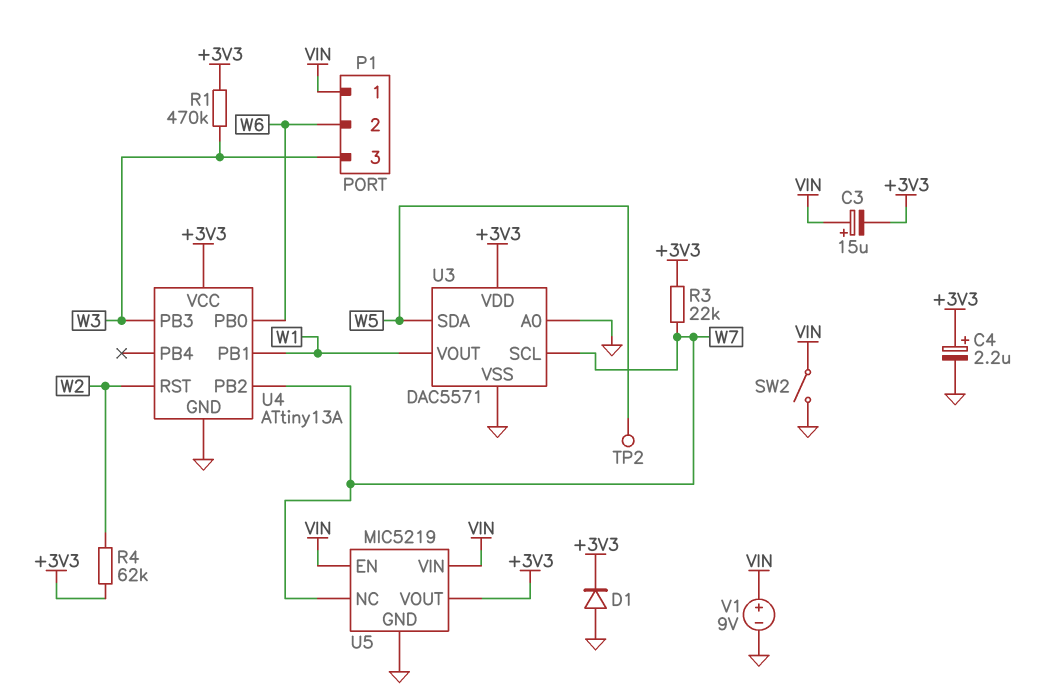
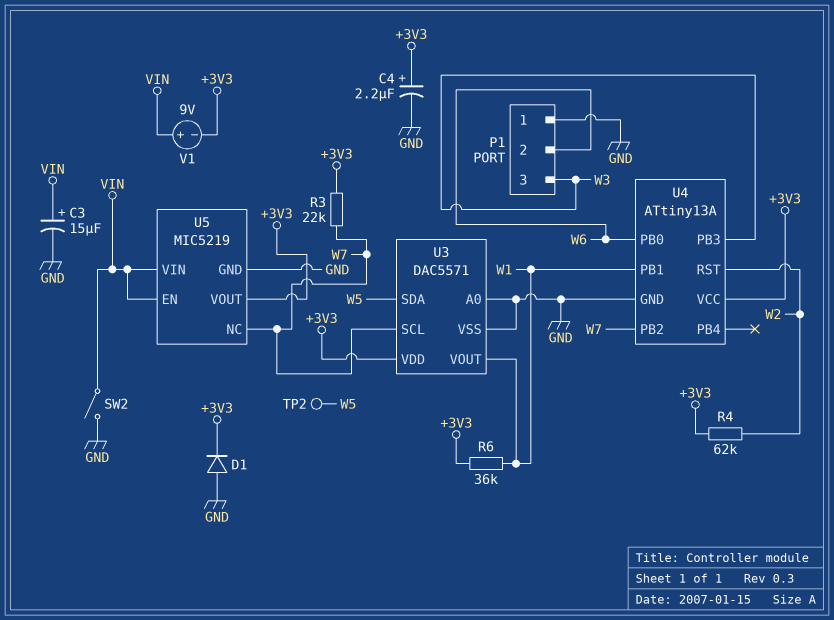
C3: 15uF (plus VIN, minus +3V3) -> 15uF (plus VIN, minus GND)
P1 pin 1: VIN -> GND
R1: 470k (+3V3, W3) -> none
R6: none -> 36k (+3V3, W1)
V1: 9V (plus VIN, minus GND) -> 9V (plus VIN, minus +3V3)

